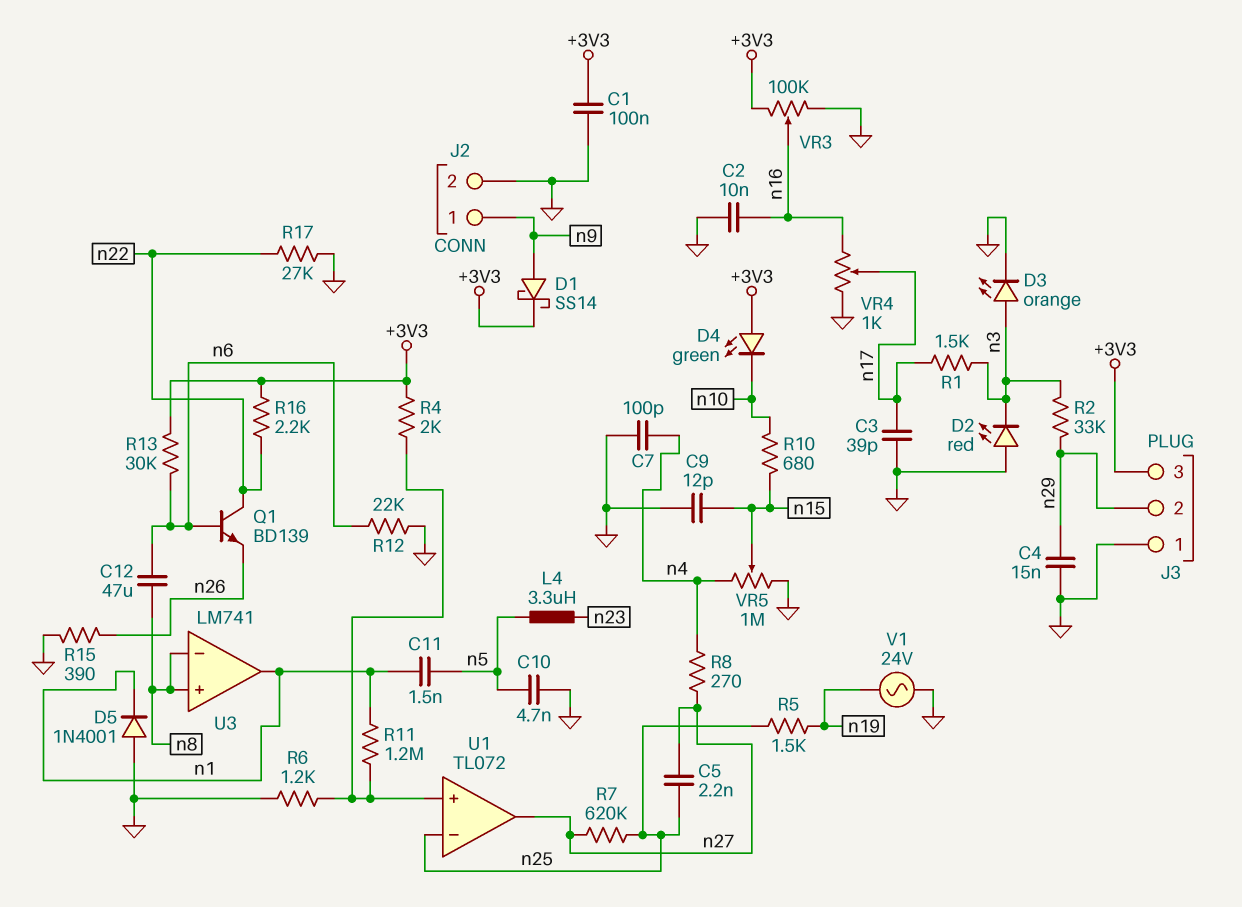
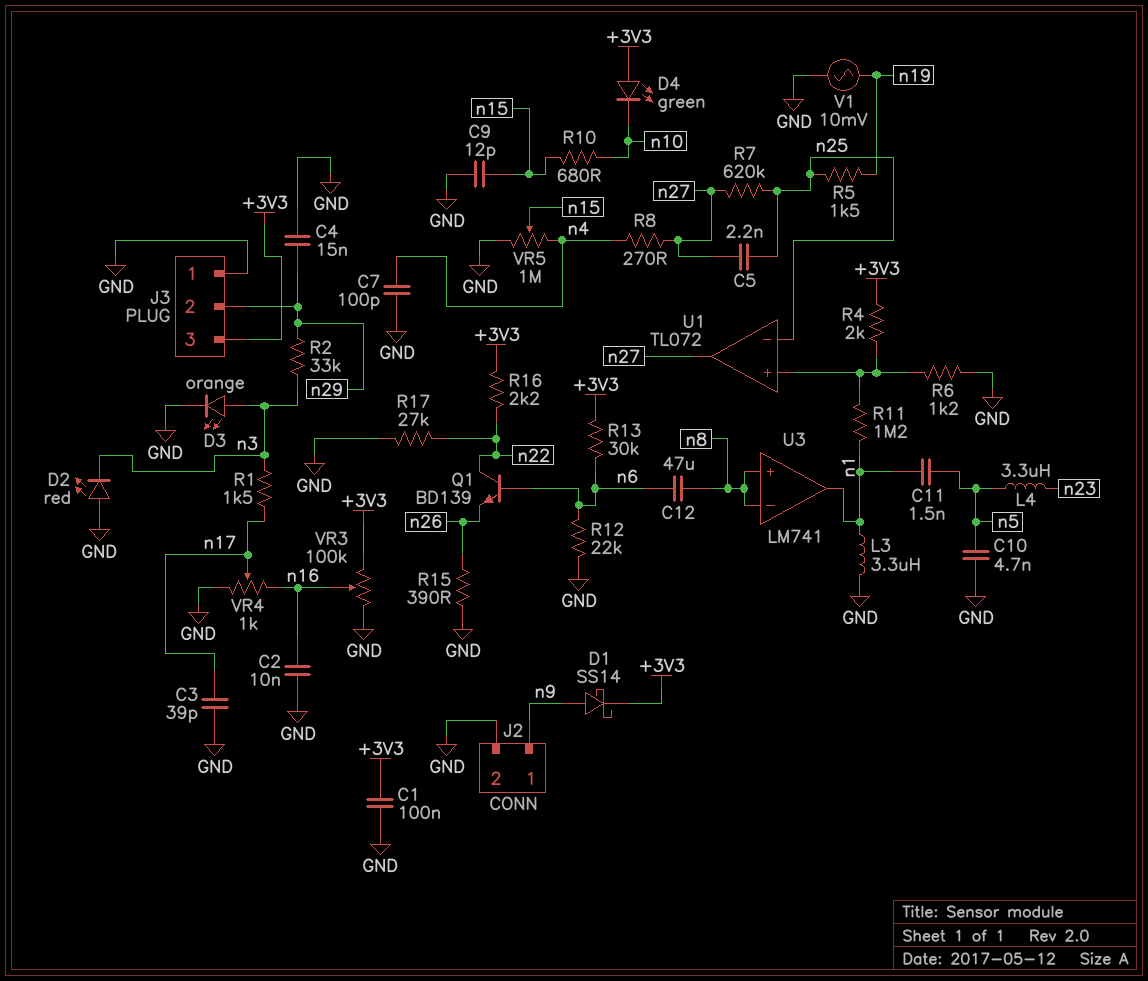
D5: diode 1N4001 (A GND, K n1) -> none
L3: none -> 3.3uH (GND, n1)
V1: AC 24V (GND, n19) -> AC 10mV (GND, n19)

